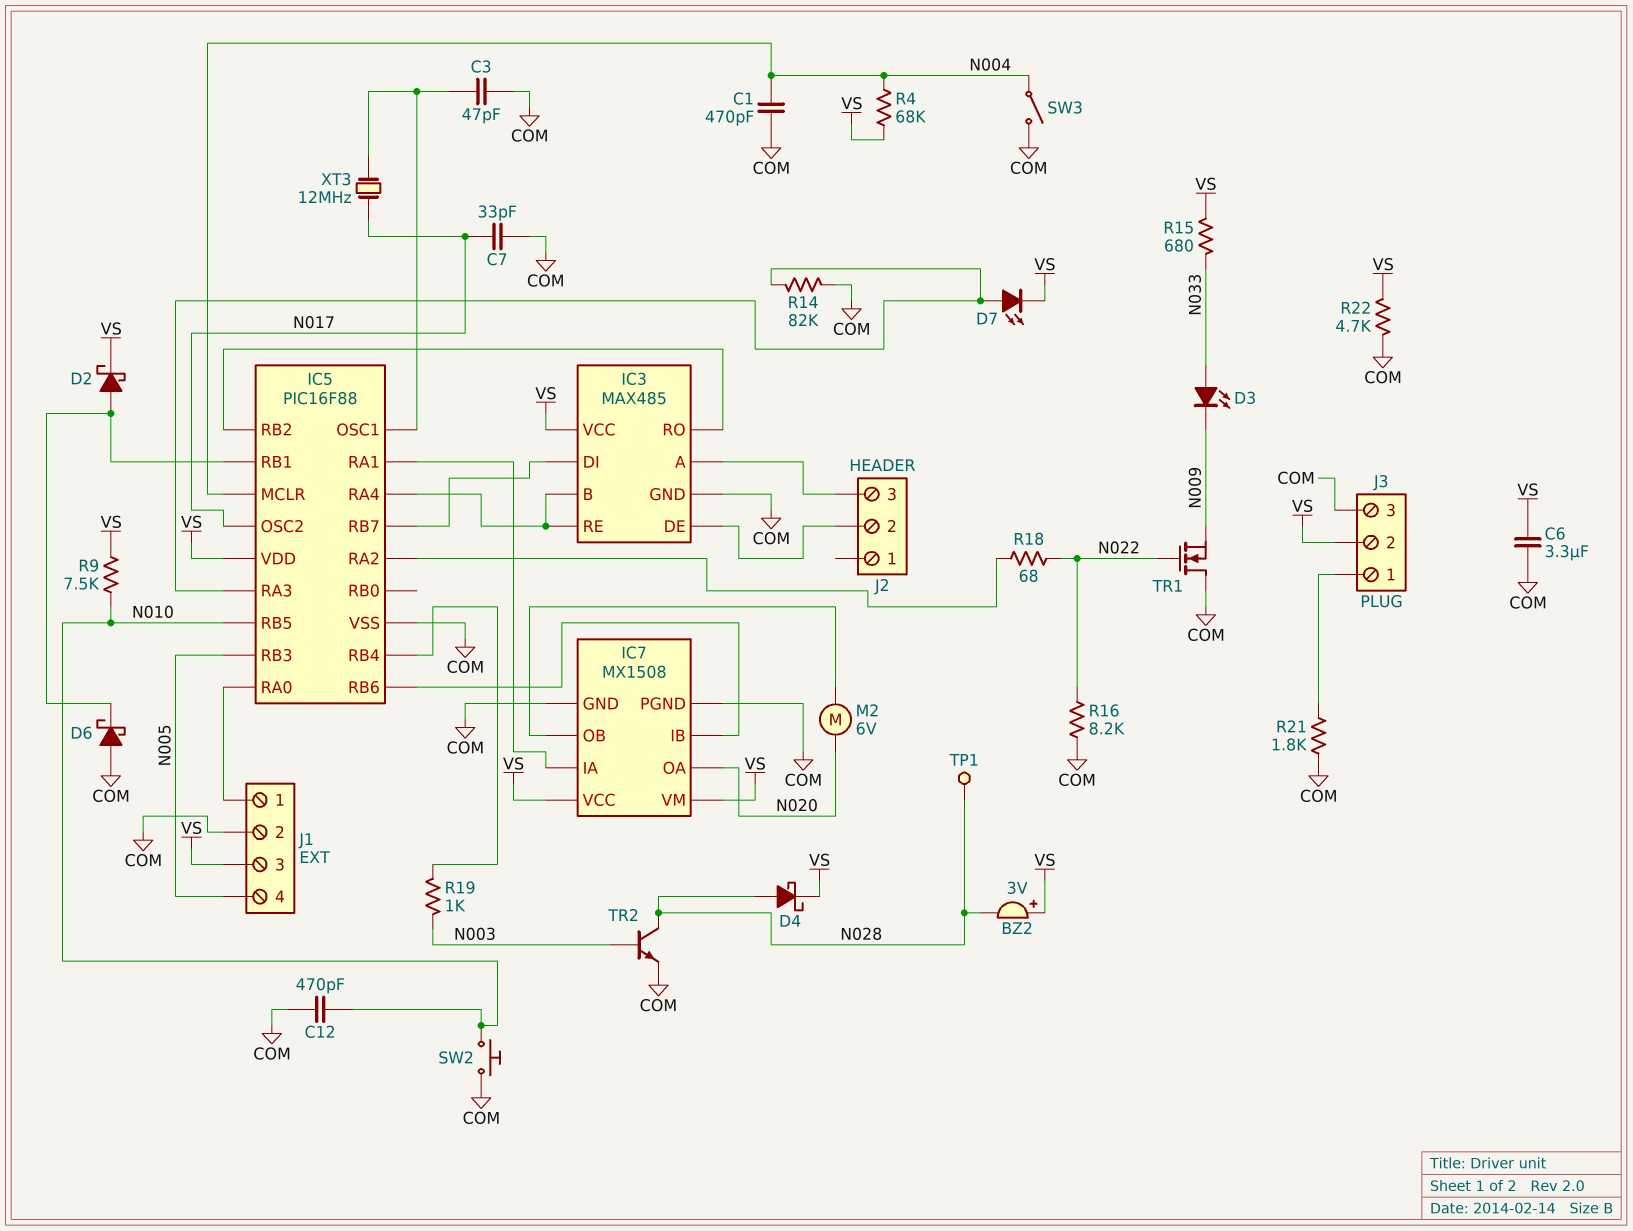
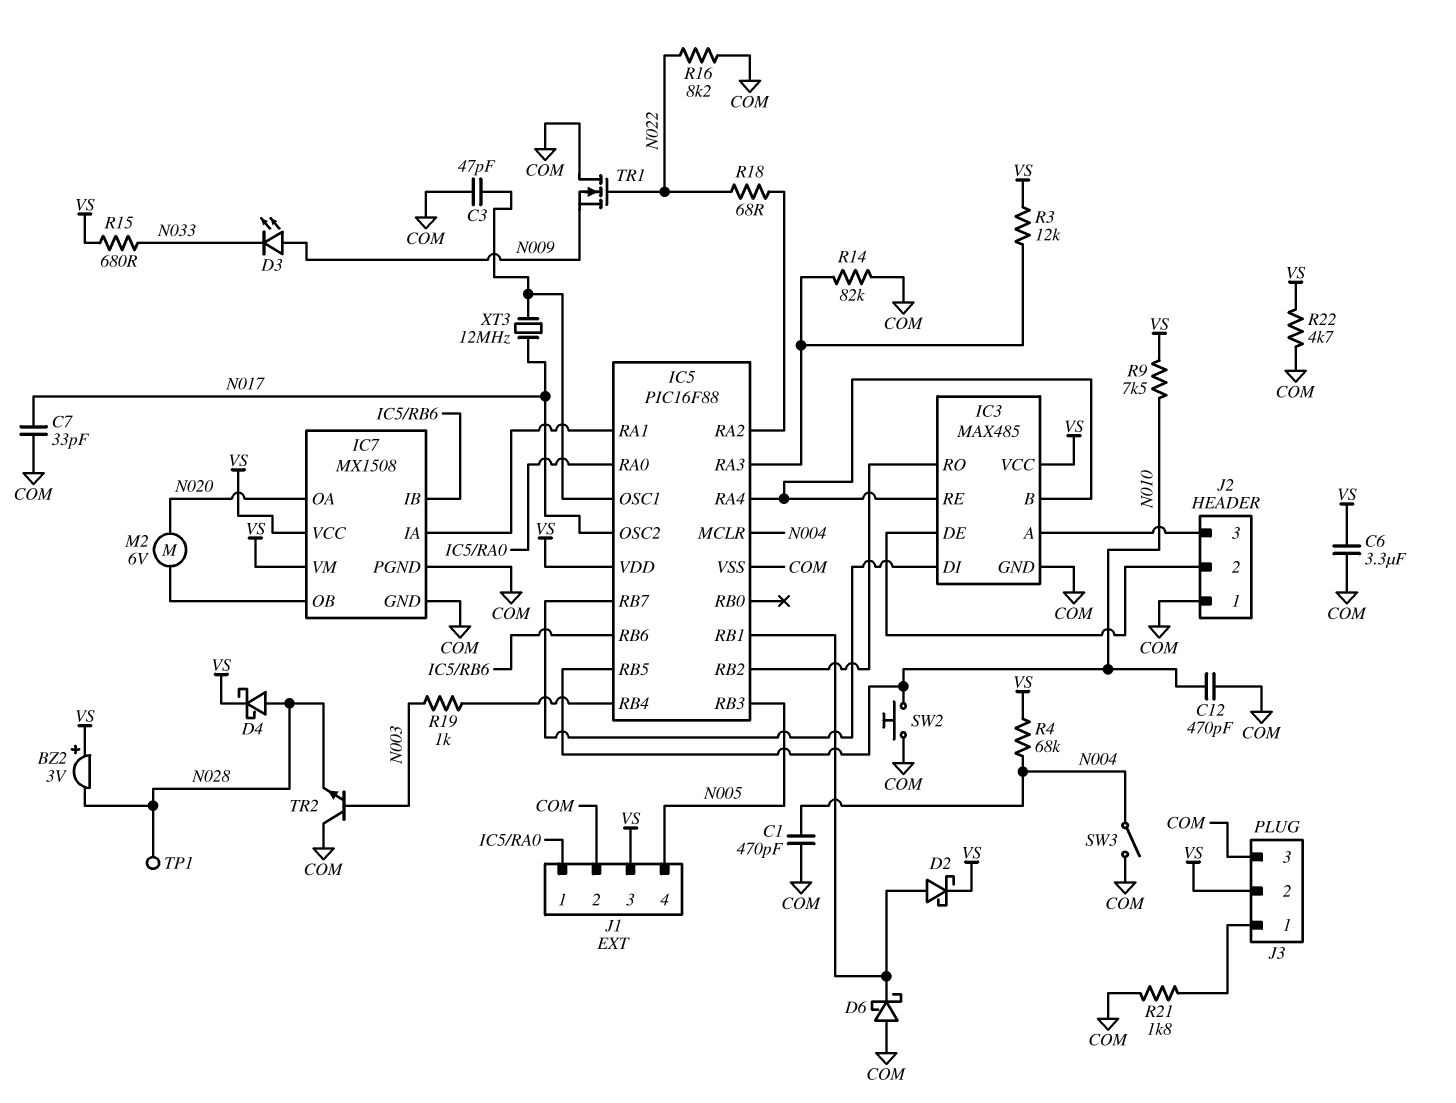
D3: LED (A N033, K N009) -> LED (A N009, K N033)
D7: LED (A IC5/RA3, K VS) -> none
J2 pin 1: none -> COM
R3: none -> 12k (IC5/RA3, VS)
TR2: NPN (B N003, C N028, E COM) -> NPN (B N003, C COM, E N028)

